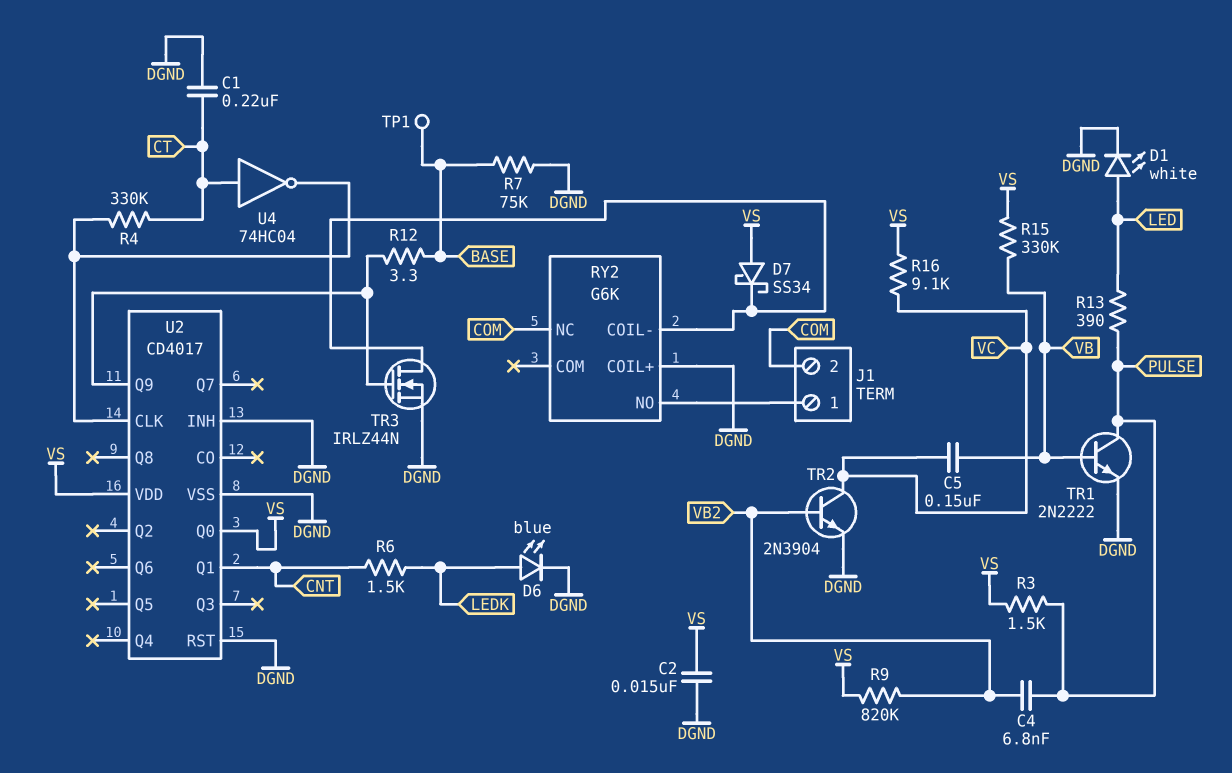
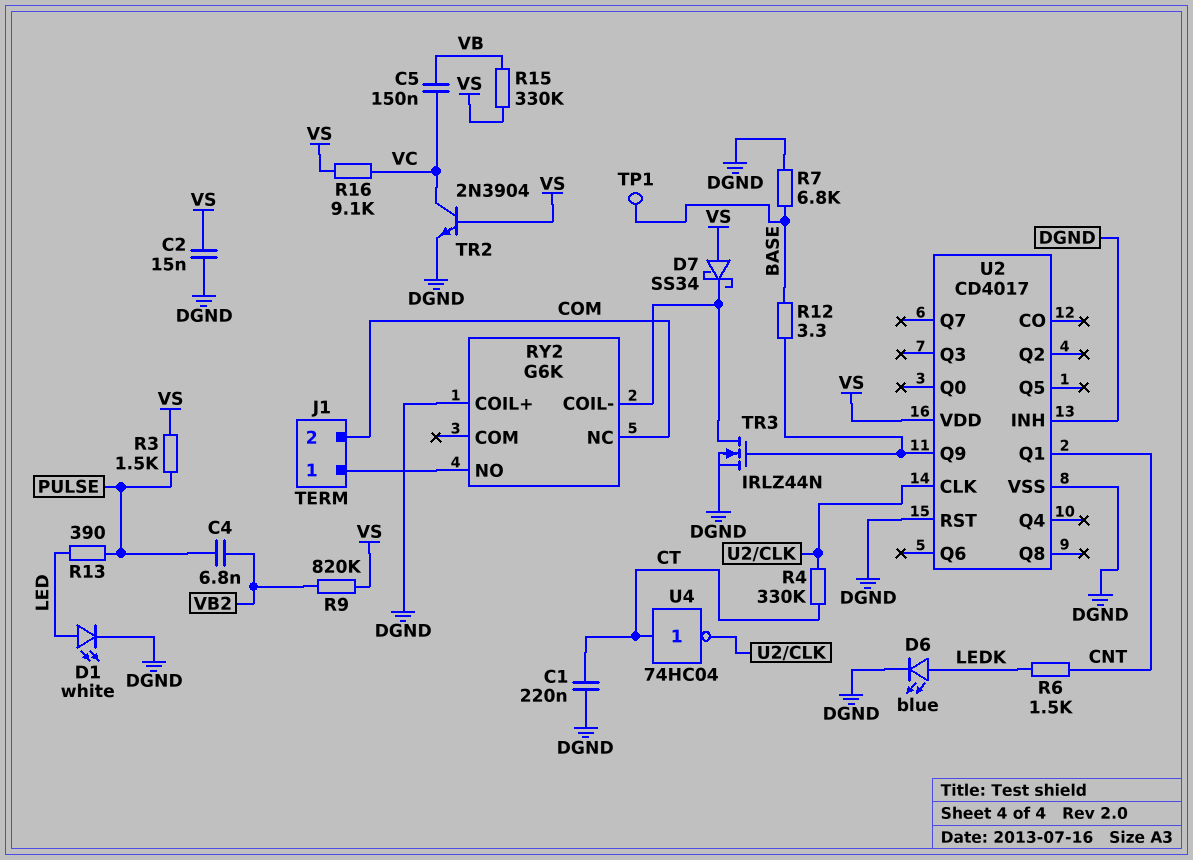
R7: 75k (BASE, DGND) -> 6.8k (BASE, DGND)
TR1: NPN 2N2222 (B VB, C PULSE, E DGND) -> none
TR2: NPN 2N3904 (B VB2, C VC, E DGND) -> NPN 2N3904 (B VS, C VC, E DGND)
U2 pin Q0: VS -> none

